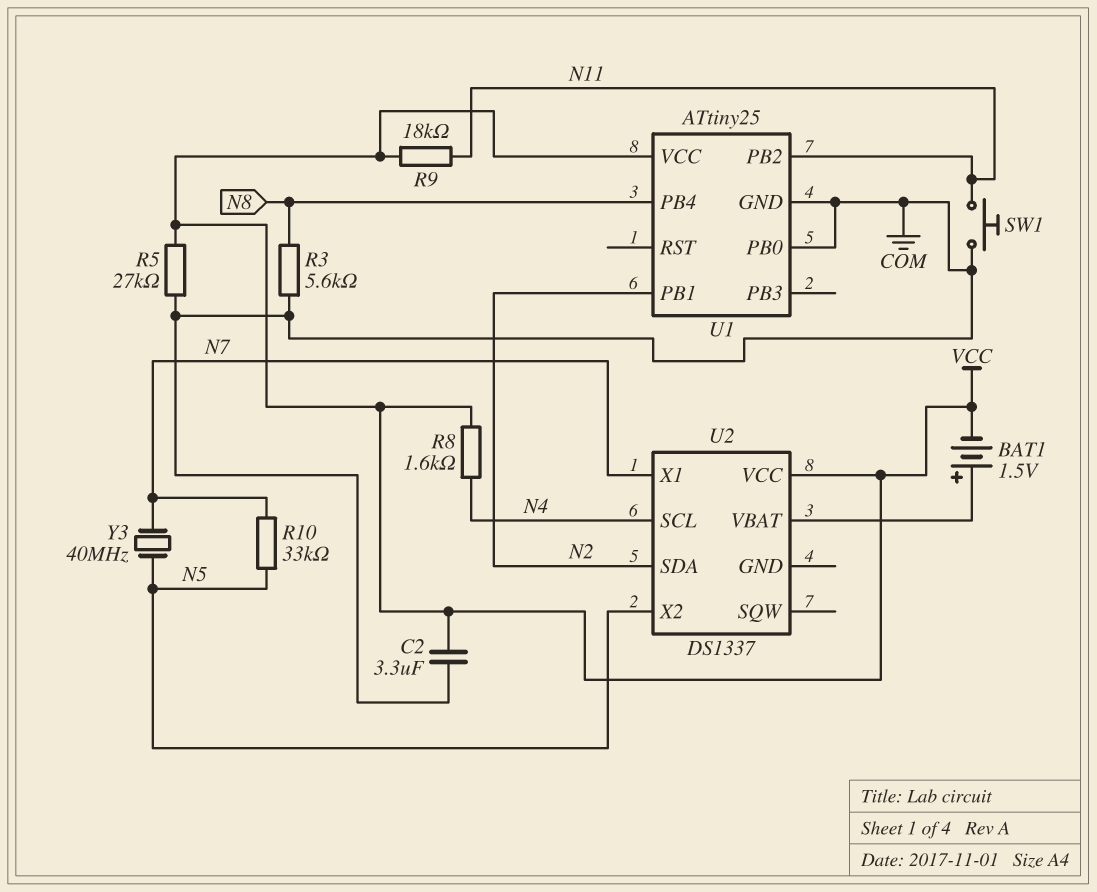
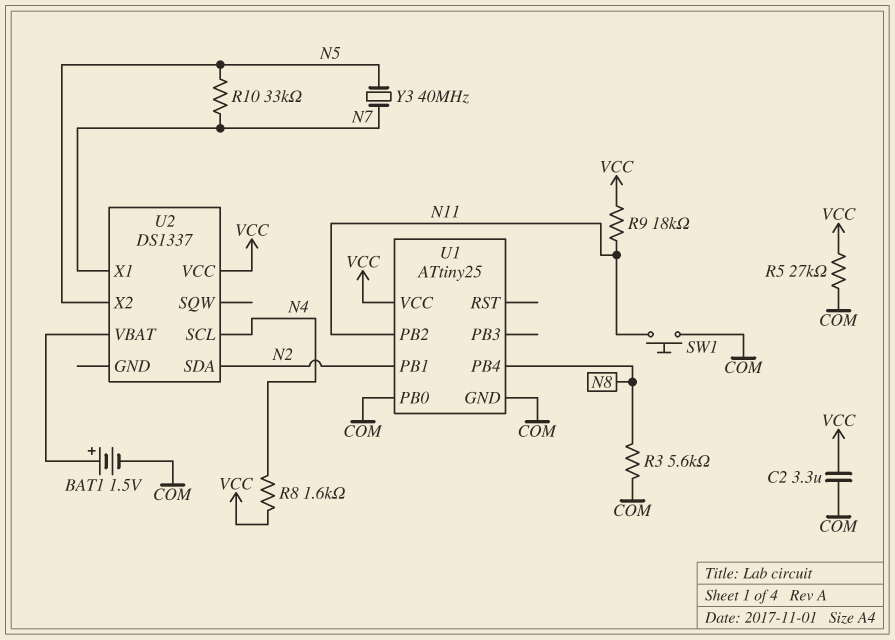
BAT1: 1.5V (plus U2/VBAT, minus VCC) -> 1.5V (plus U2/VBAT, minus COM)

